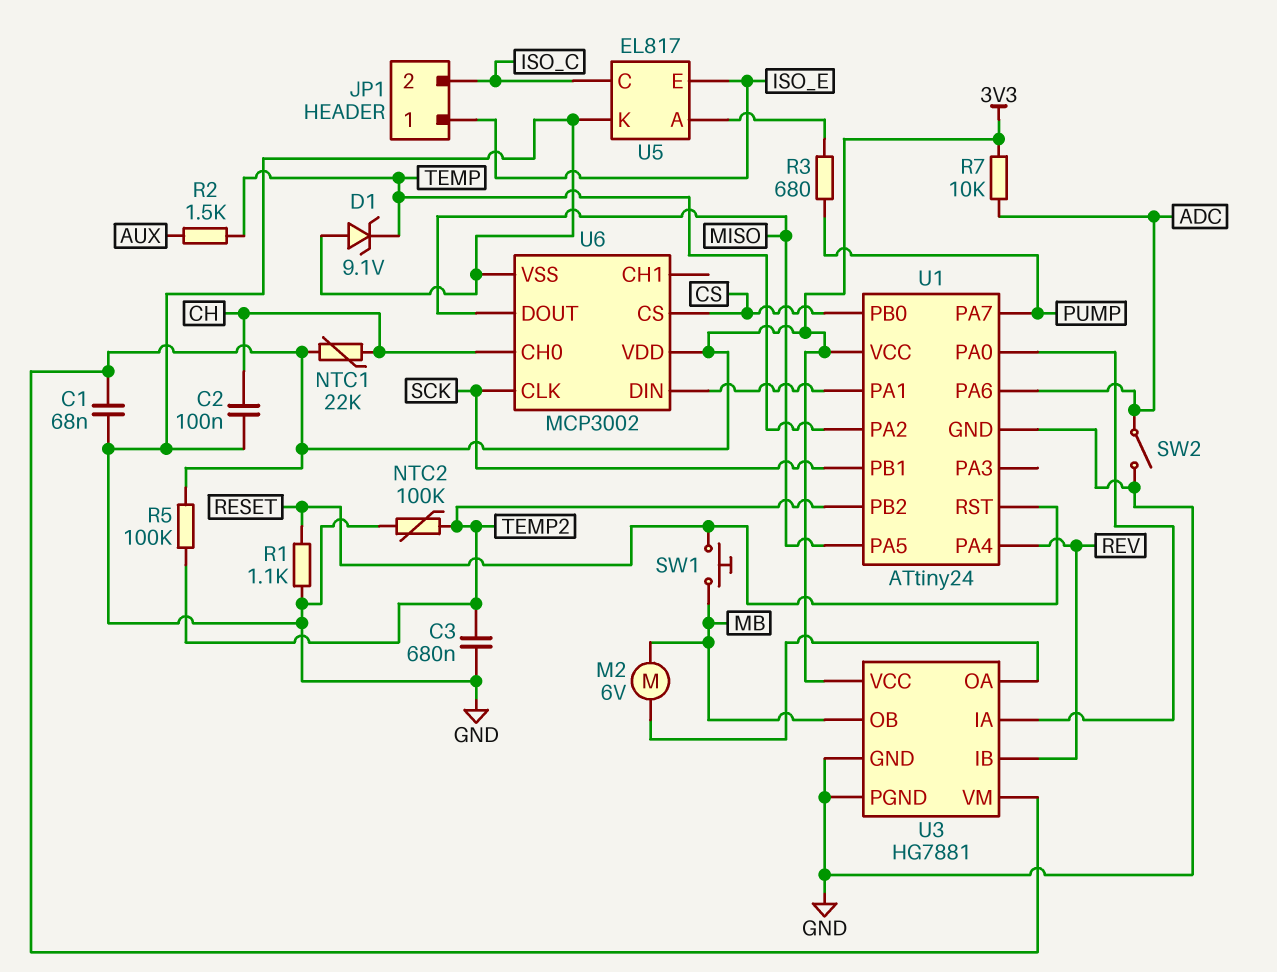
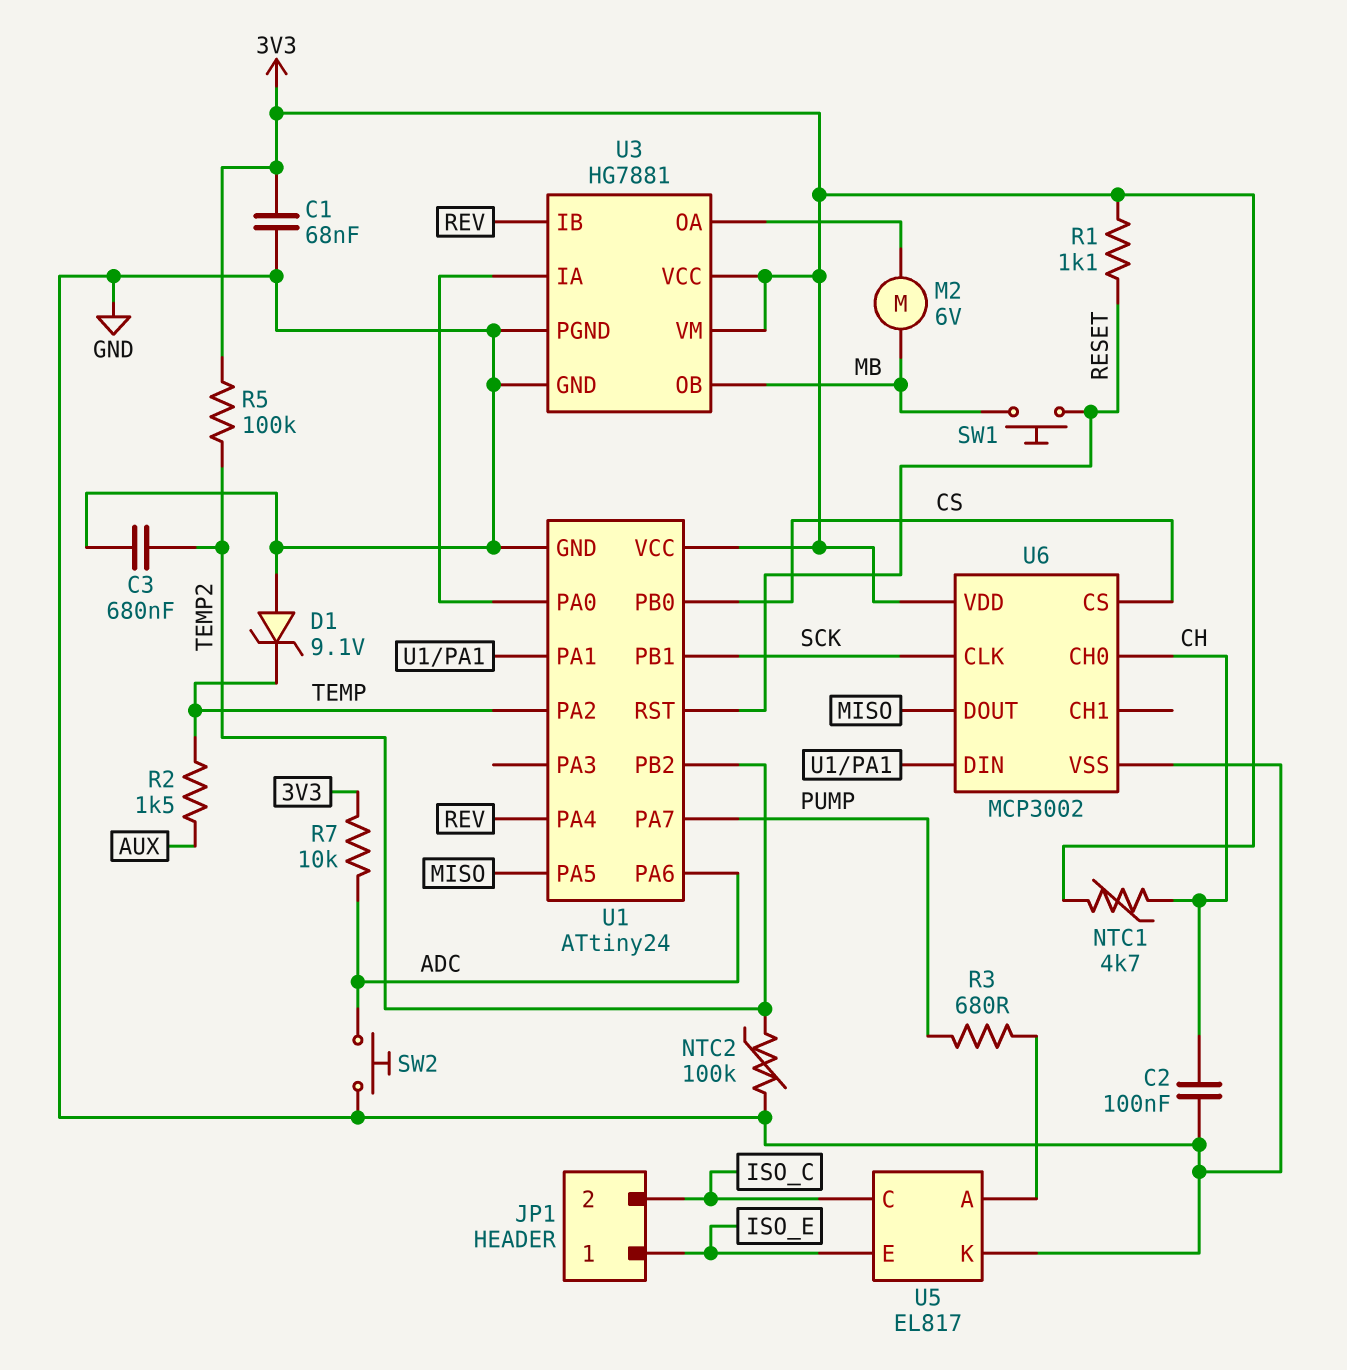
NTC1: 22k (3V3, CH) -> 4.7k (3V3, CH)
R1: 1.1k (GND, RESET) -> 1.1k (3V3, RESET)
SW2: switch (ADC, GND) -> button (ADC, GND)

